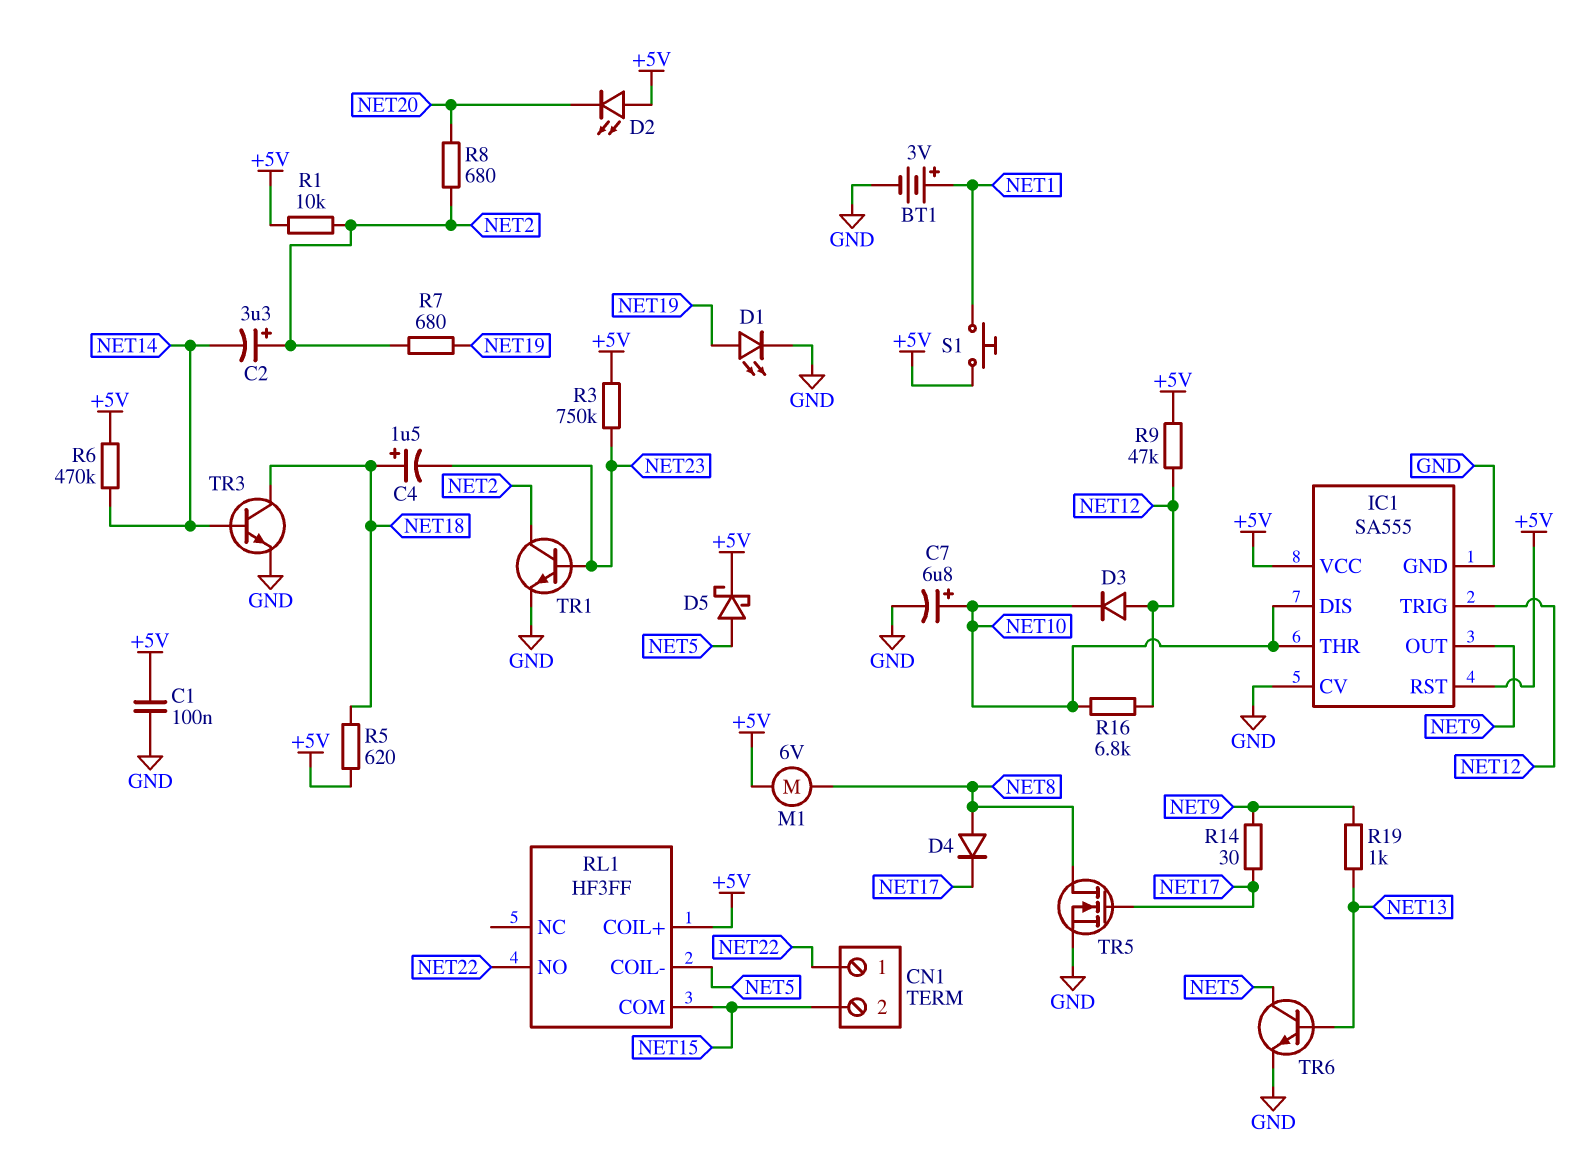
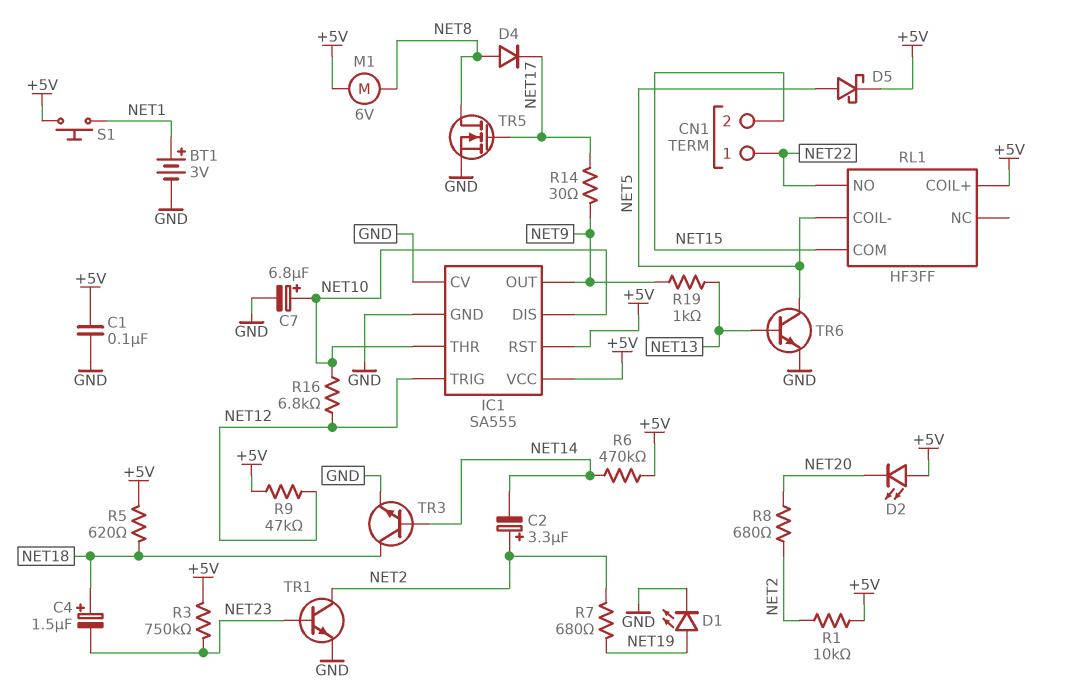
D3: diode (A NET12, K NET10) -> none

